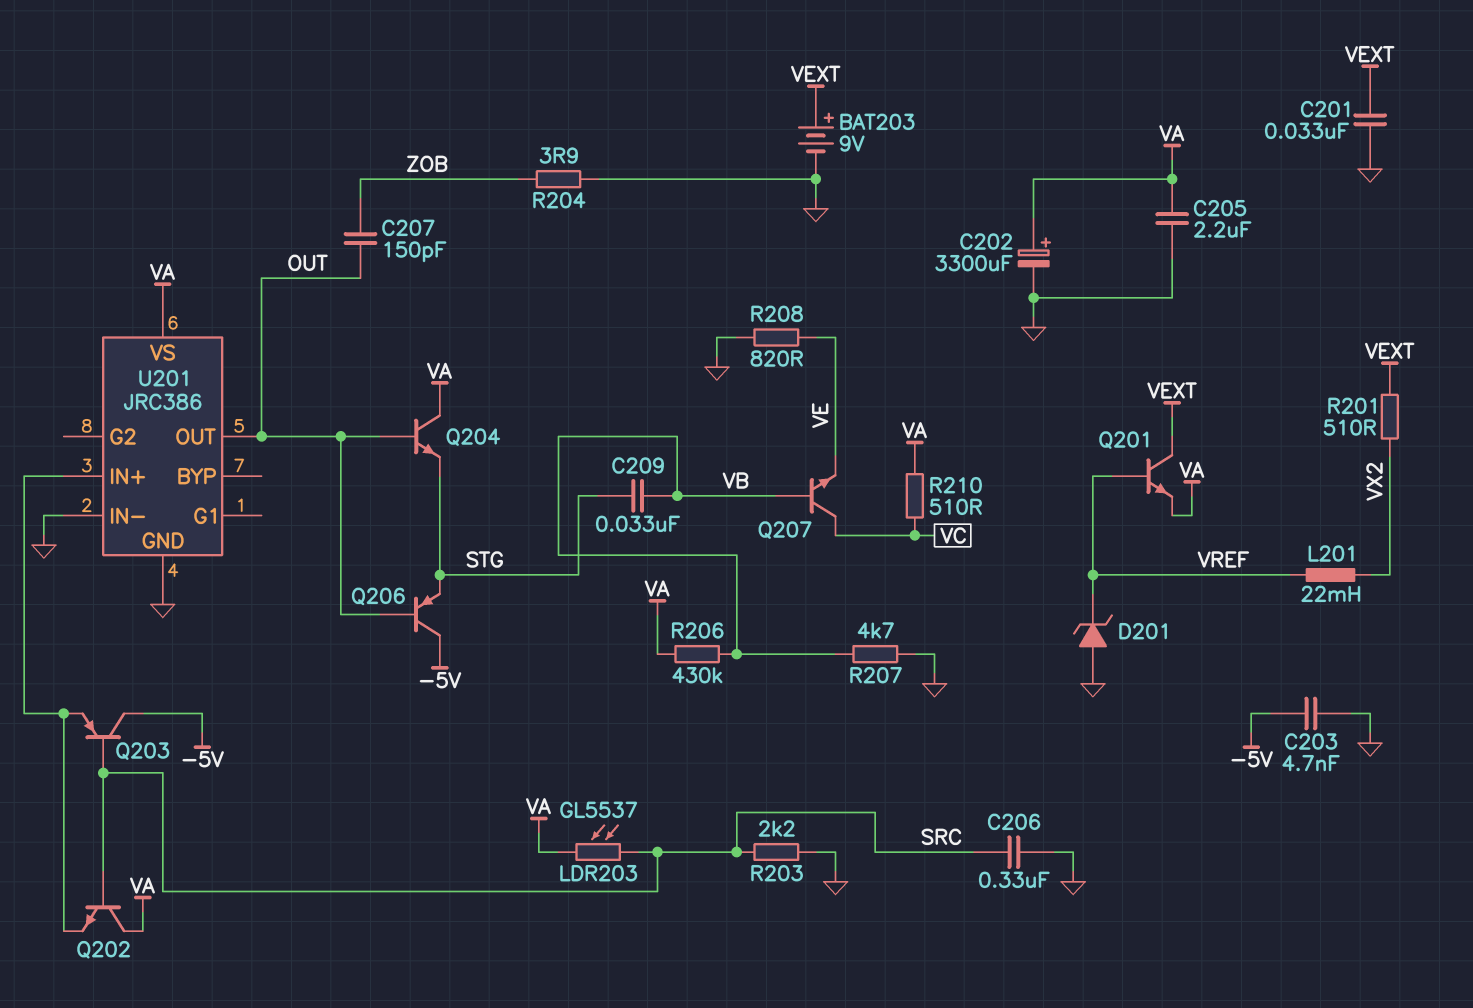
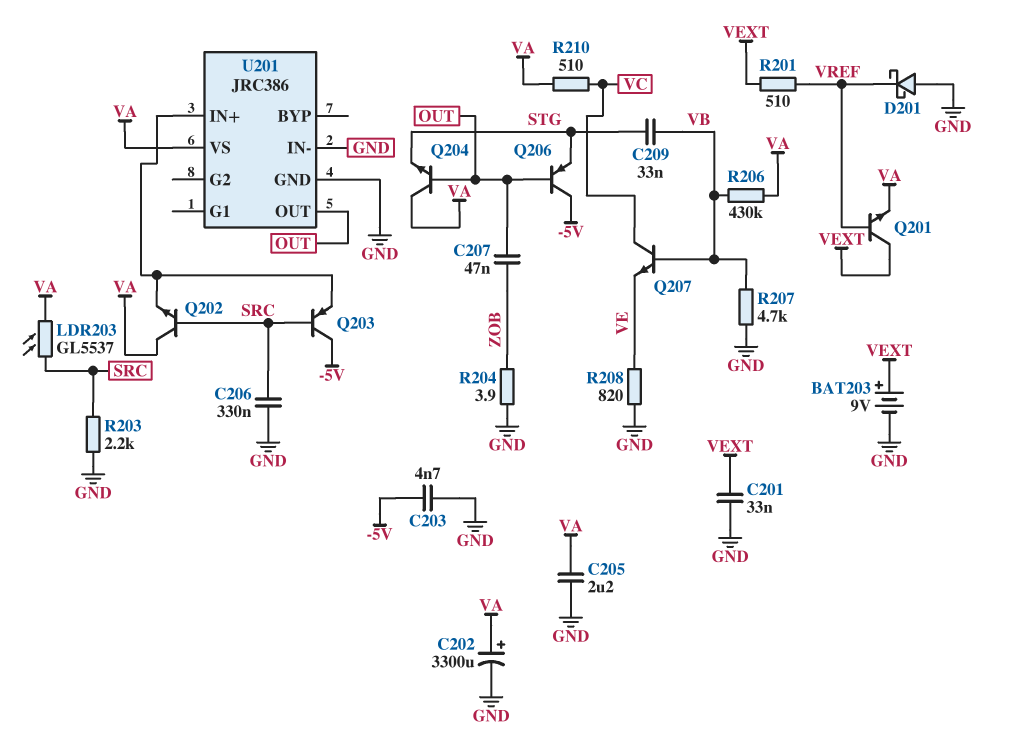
C207: 150pF (OUT, ZOB) -> 47nF (OUT, ZOB)
D201: zener (A GND, K VREF) -> schottky (A GND, K VREF)
L201: 22mH (VREF, VX2) -> none
R201: 510 (VEXT, VX2) -> 510 (VEXT, VREF)

